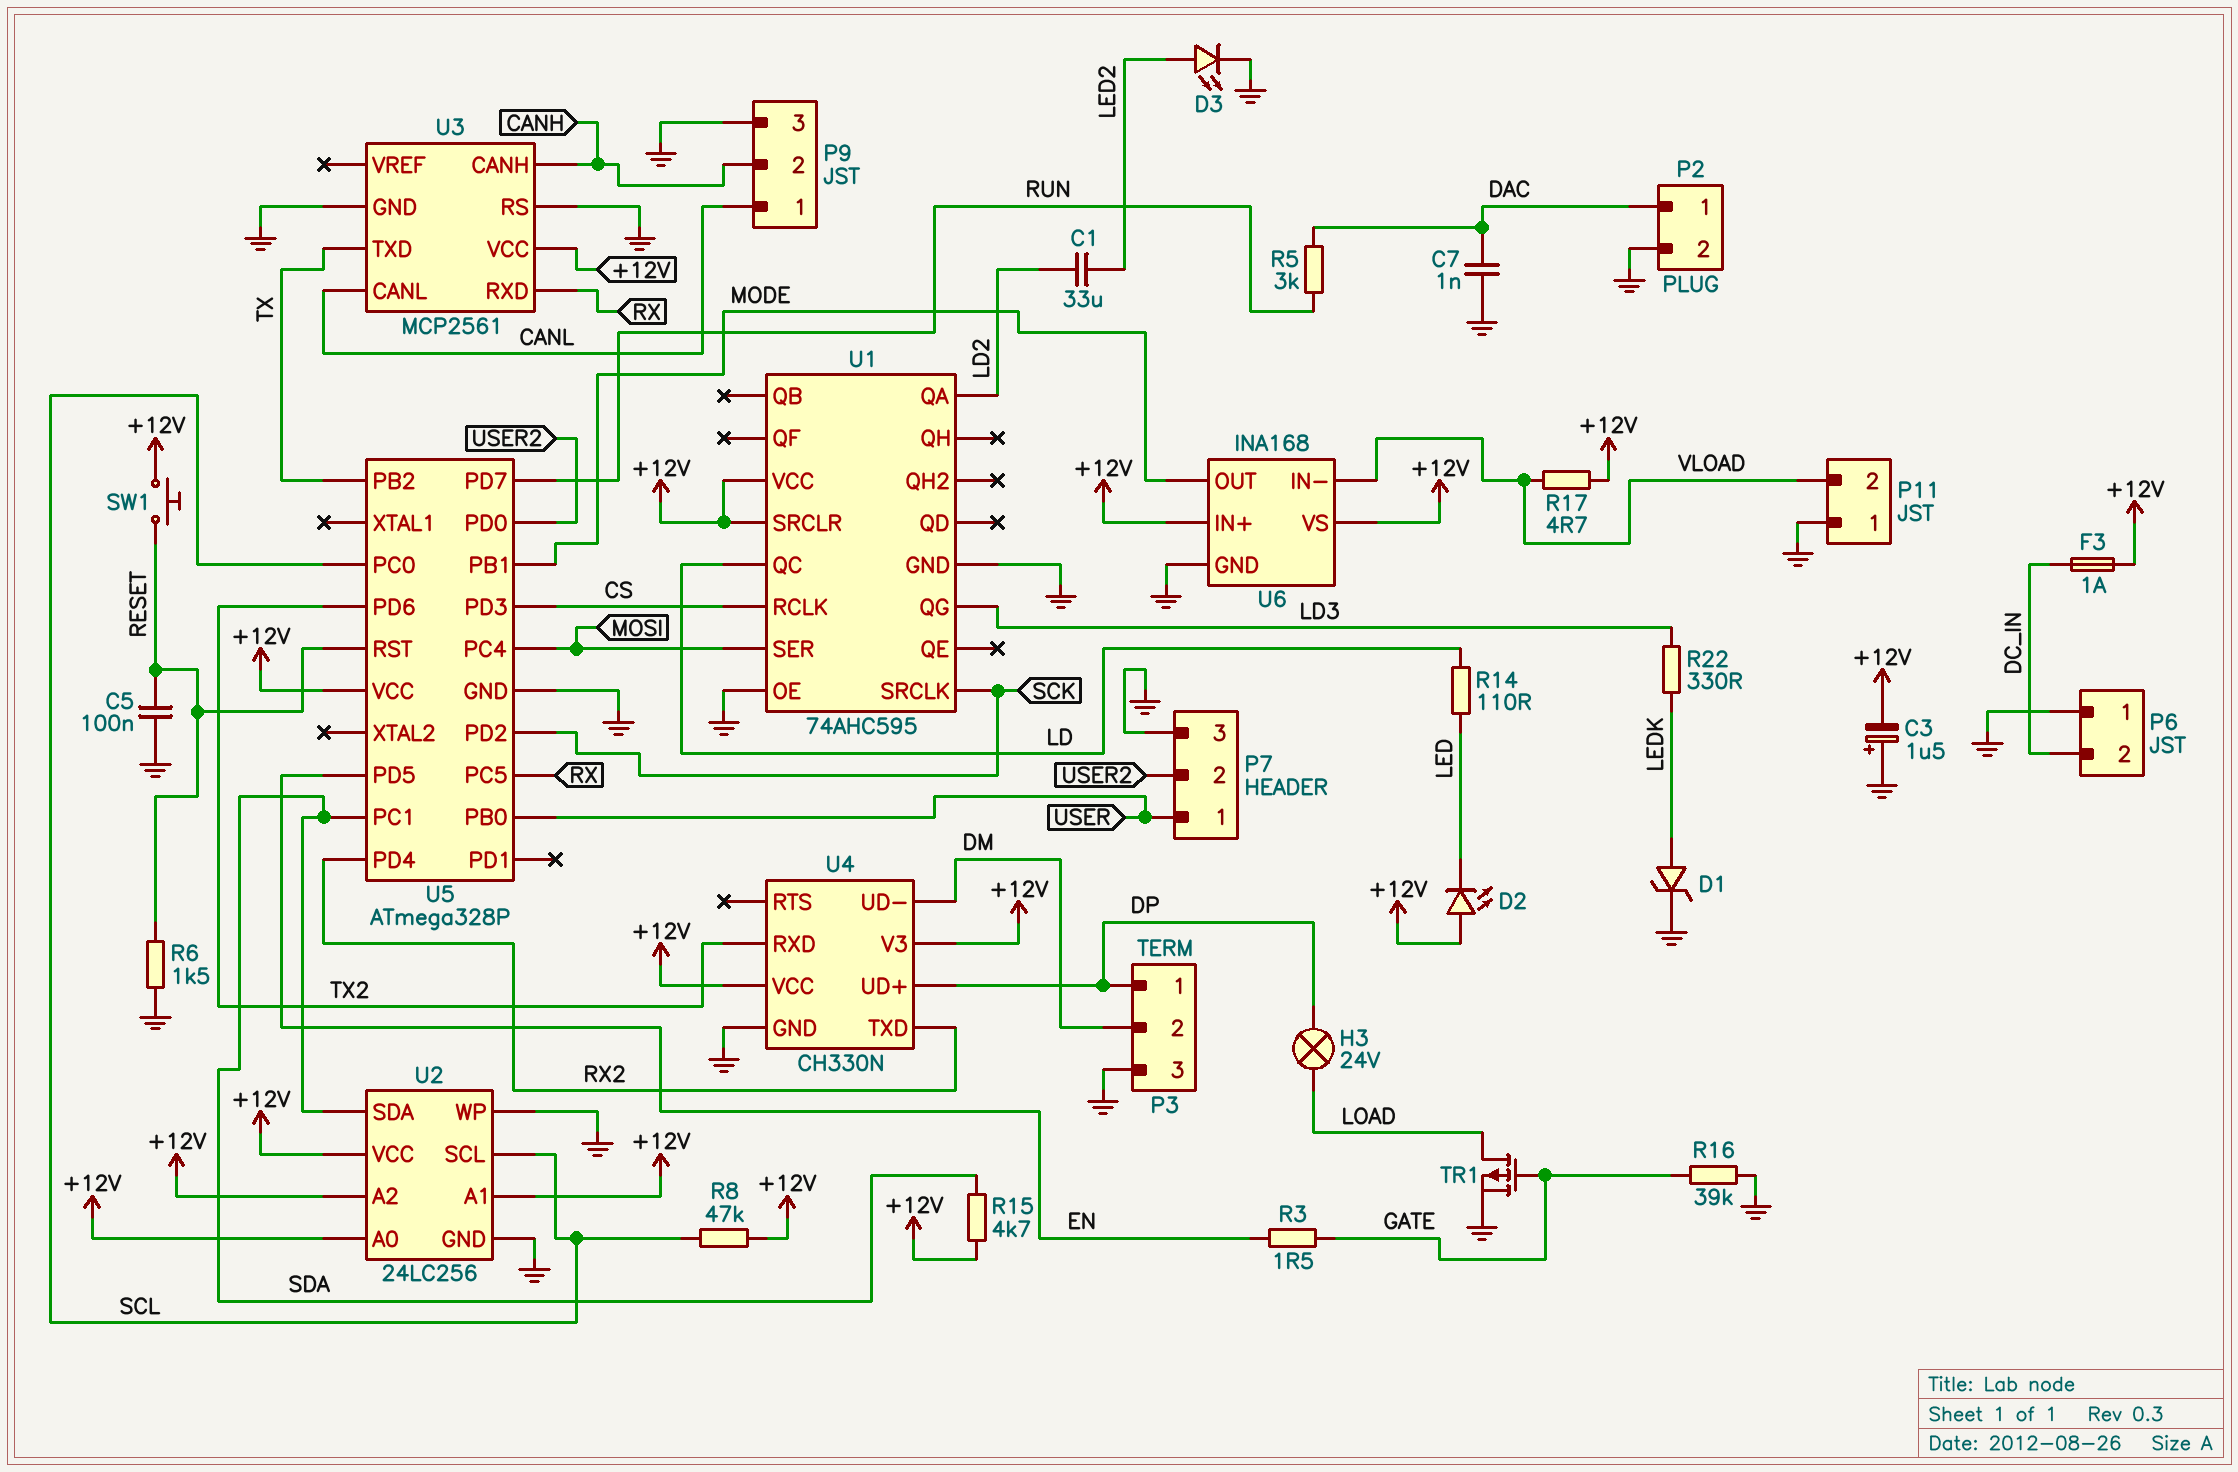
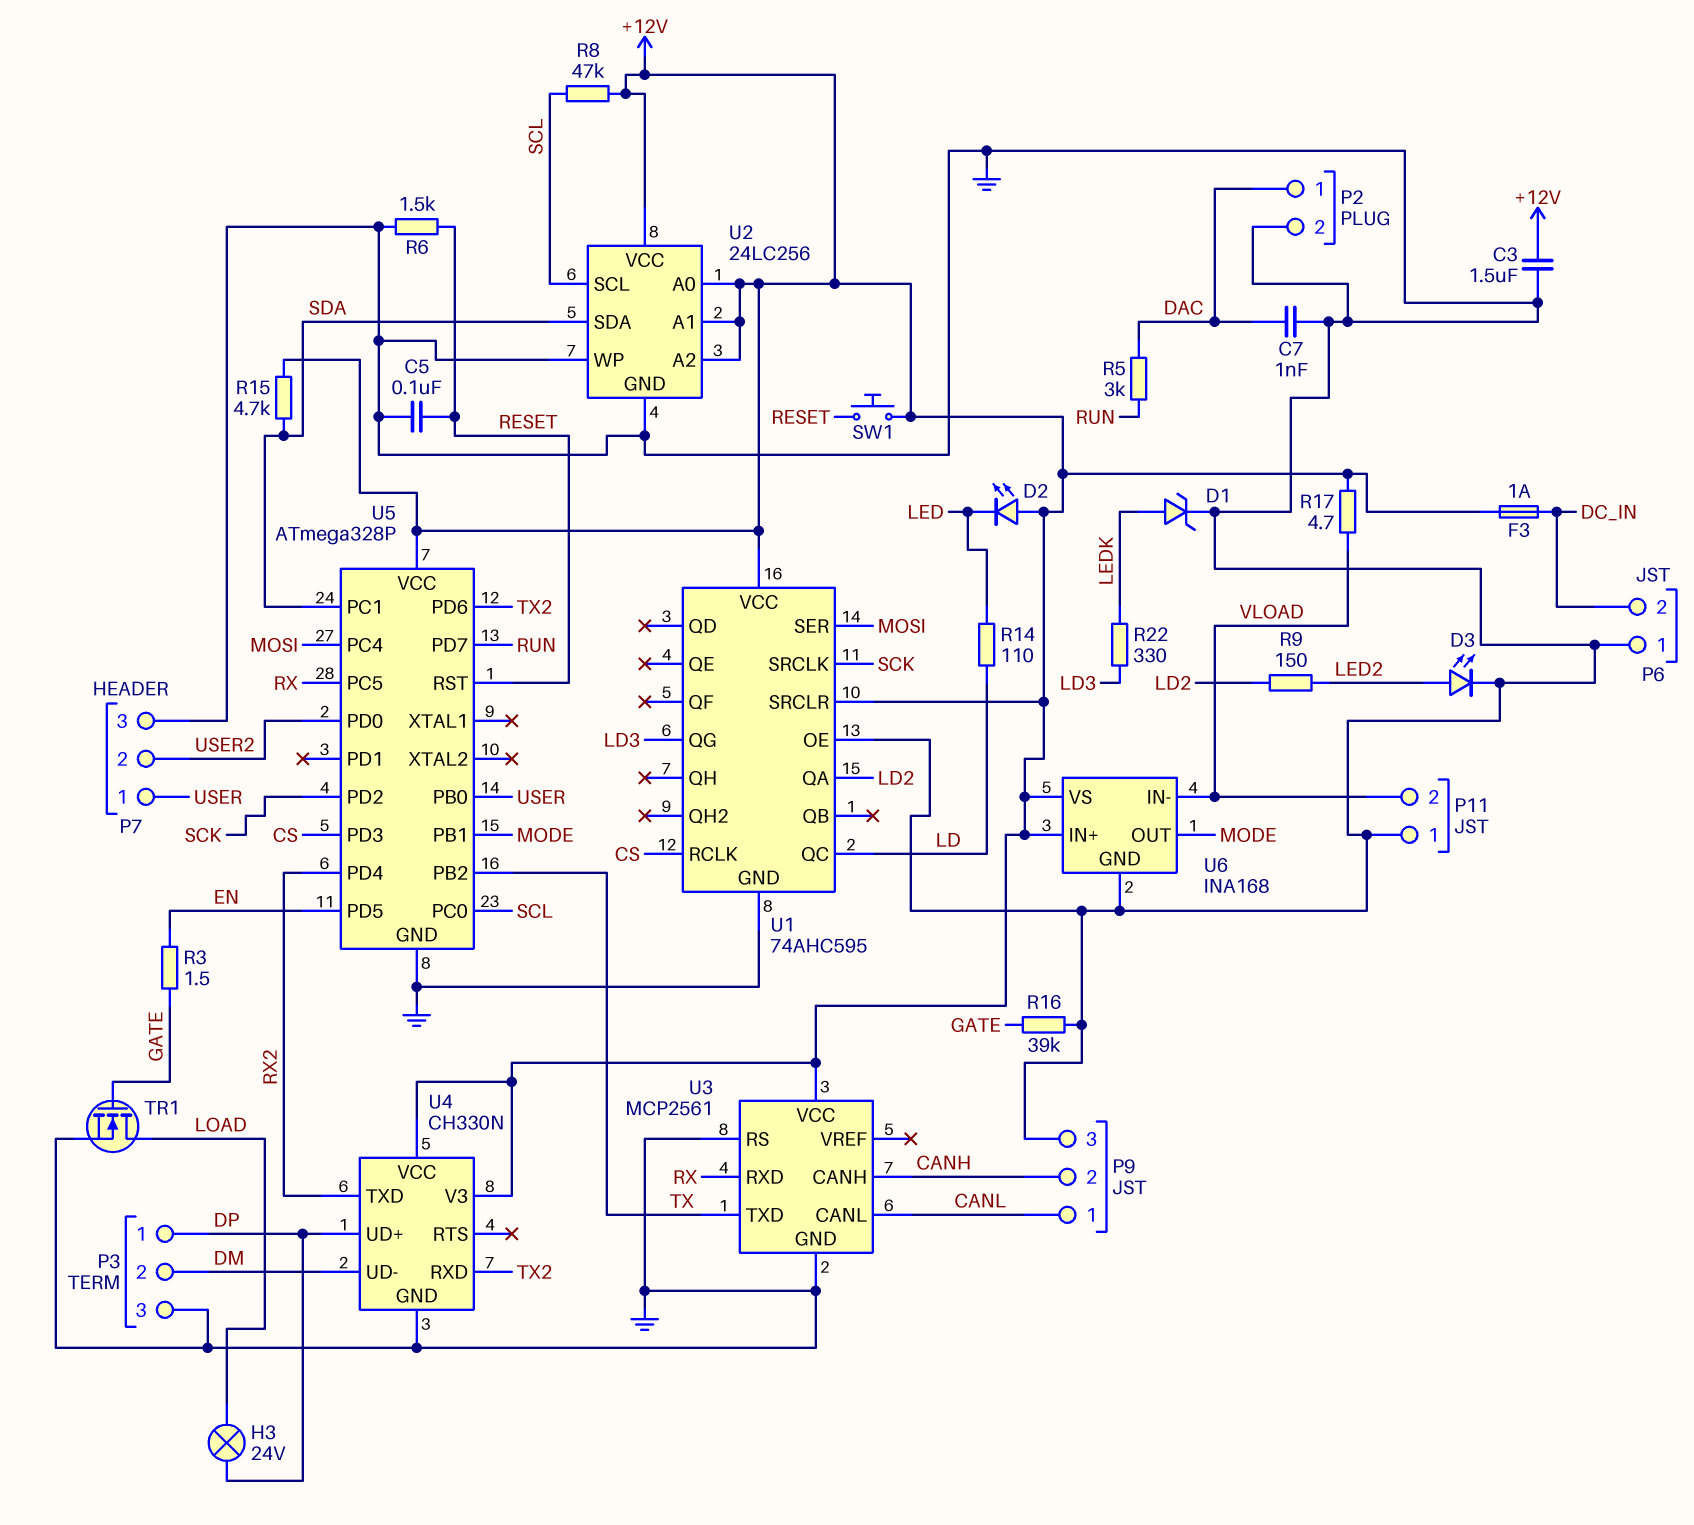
C1: 33uF (LD2, LED2) -> none
C3: 1.5uF (plus GND, minus +12V) -> 1.5uF (+12V, GND)
R9: none -> 150 (LD2, LED2)
TR1: PMOS (G GATE, D LOAD, S GND) -> NMOS (G GATE, D LOAD, S GND)

